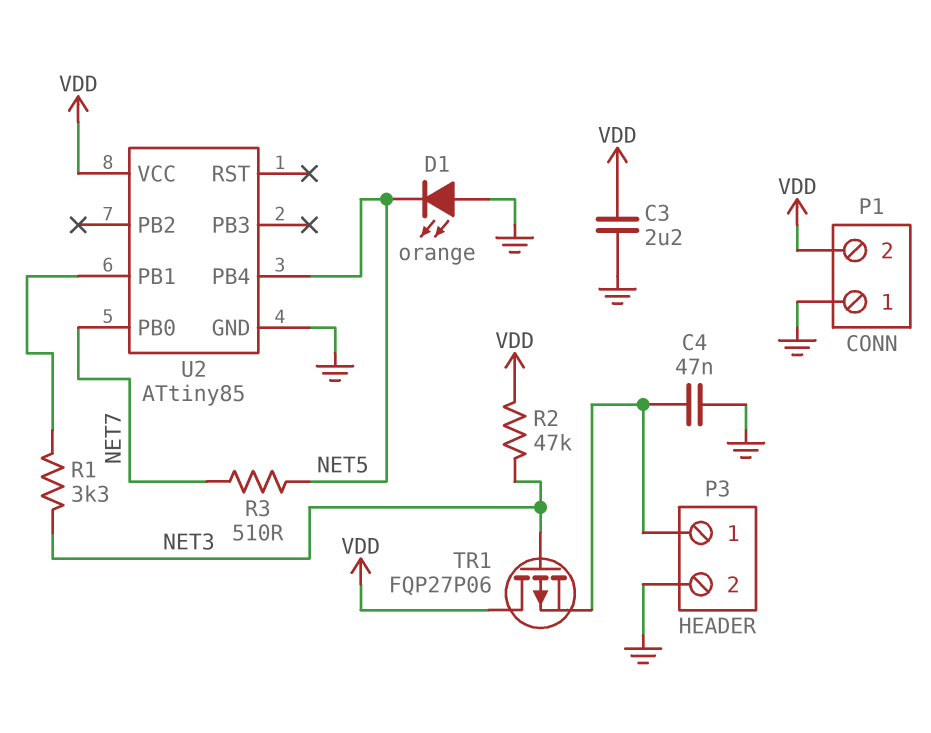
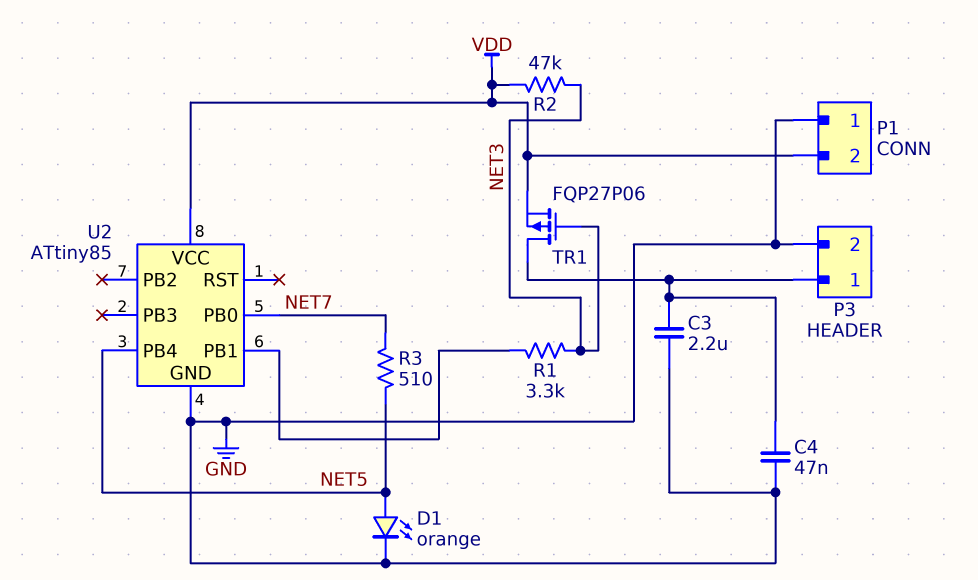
C3: 2.2uF (GND, VDD) -> 2.2uF (GND, P3/1)
D1: LED orange (A GND, K NET5) -> LED orange (A NET5, K GND)
TR1: PMOS FQP27P06 (G NET3, D VDD, S P3/1) -> PMOS FQP27P06 (G NET3, D P3/1, S VDD)

